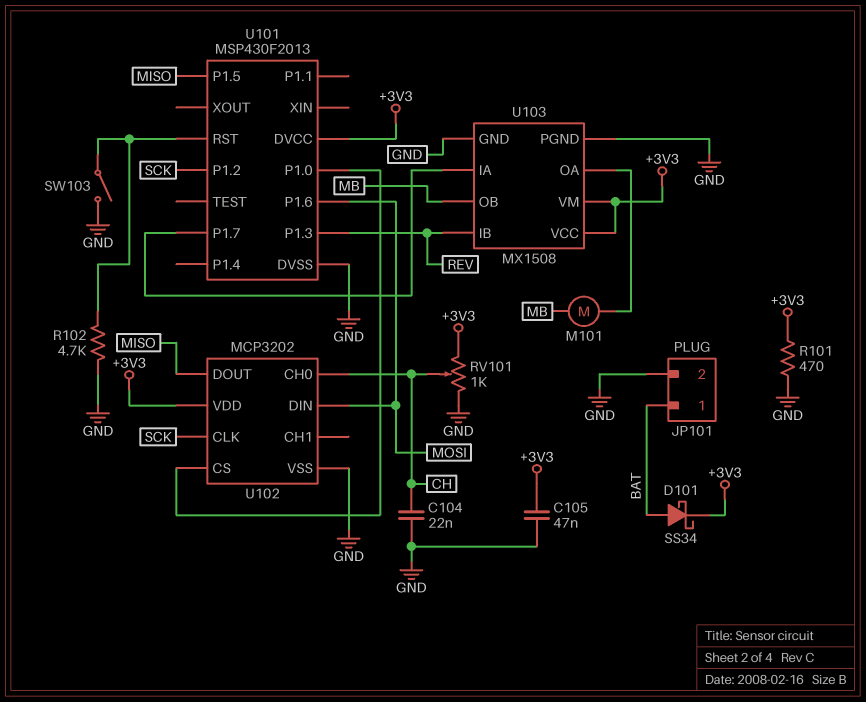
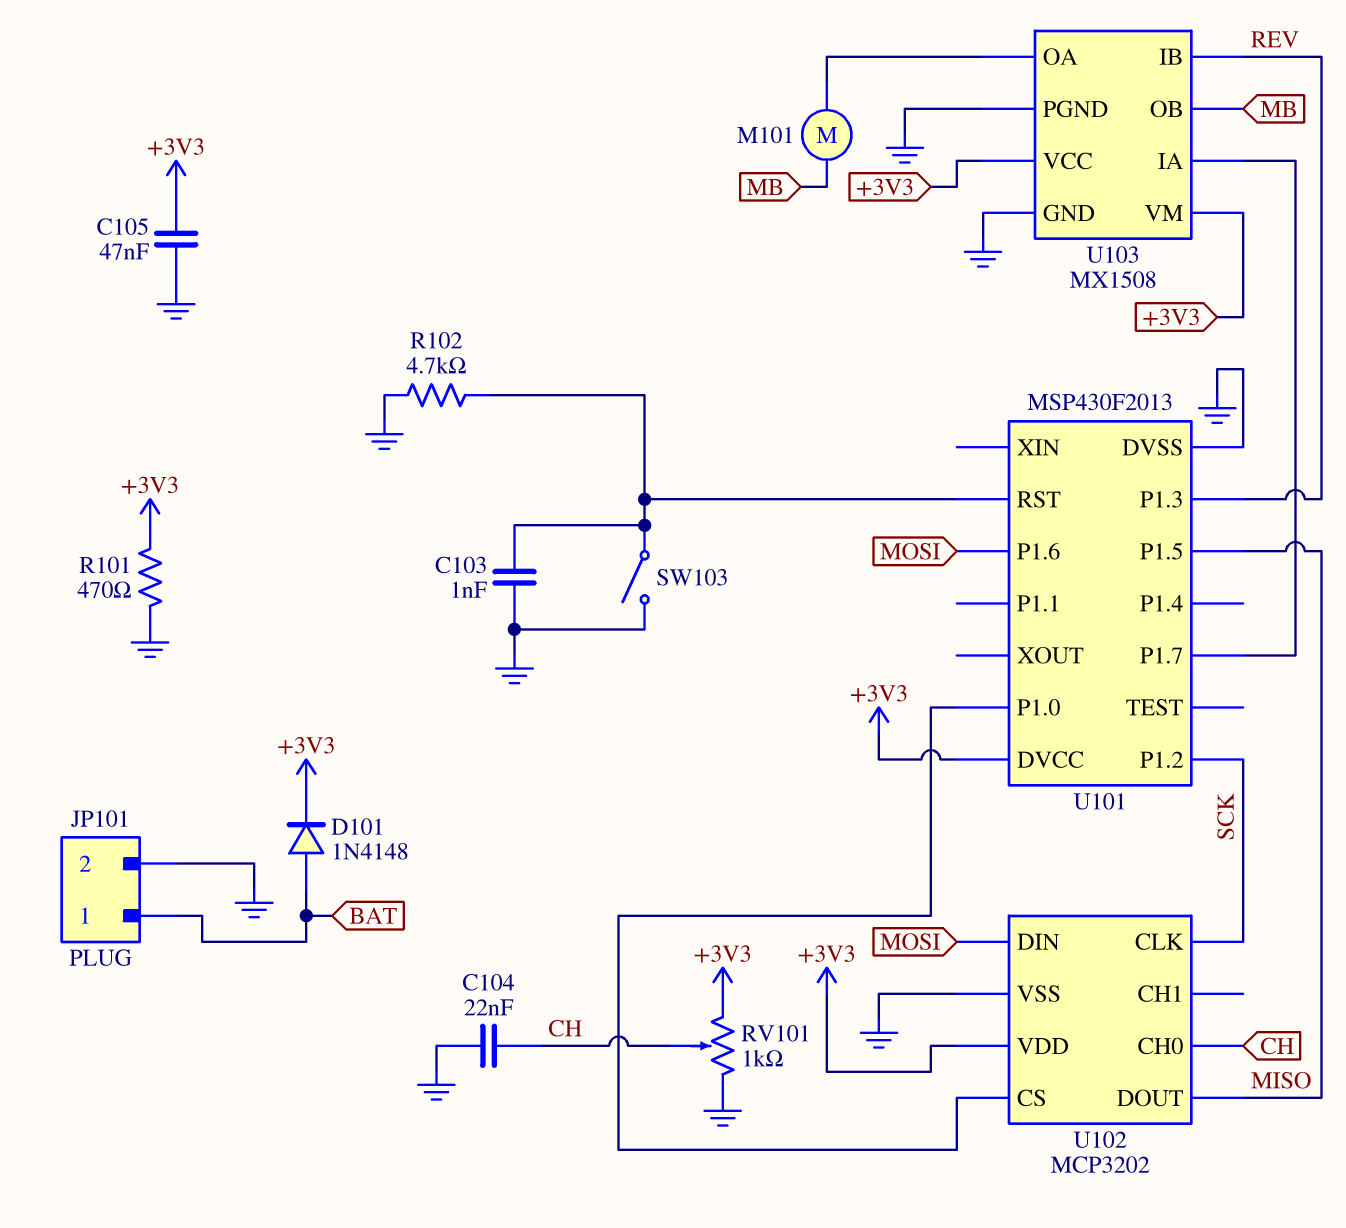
C103: none -> 1nF (GND, U101/RST)
D101: schottky SS34 (A BAT, K +3V3) -> diode 1N4148 (A BAT, K +3V3)

